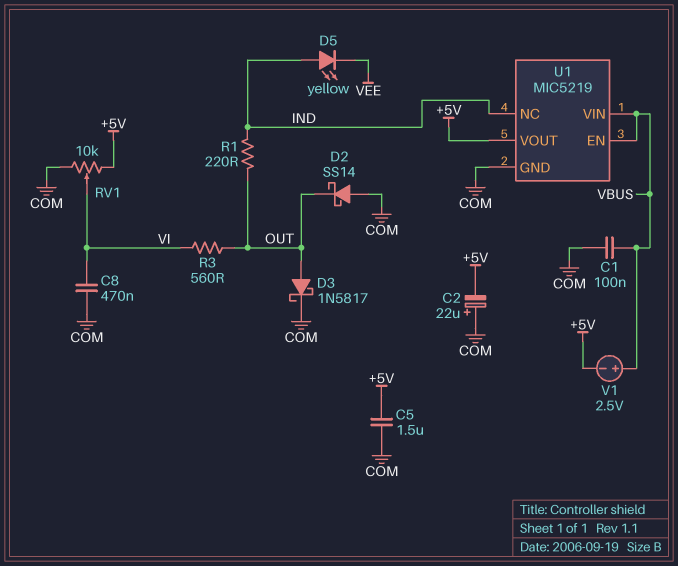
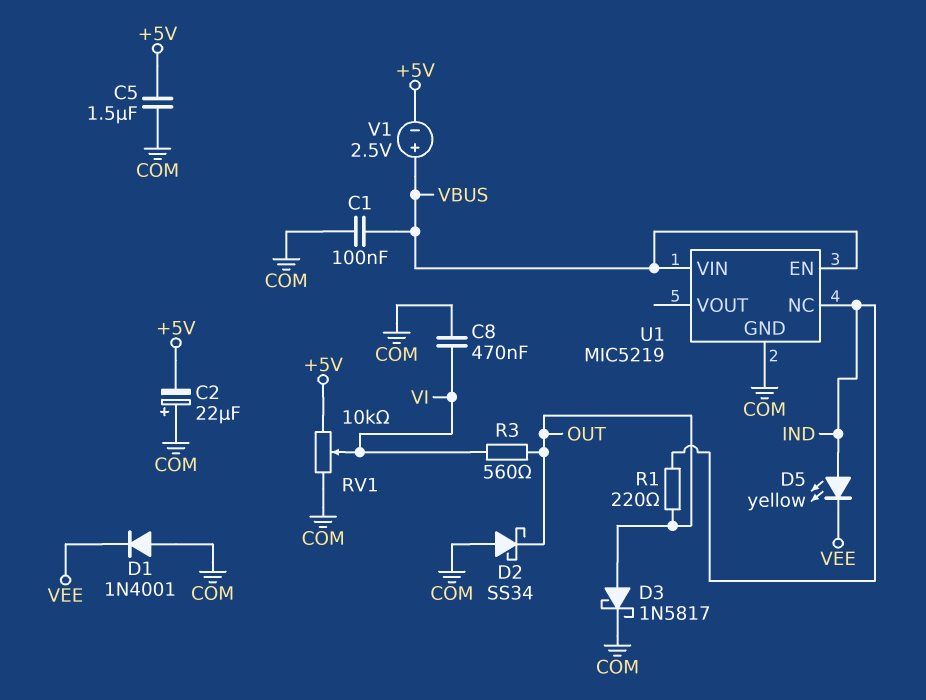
D1: none -> diode 1N4001 (A COM, K VEE)
D2: schottky SS14 (A COM, K OUT) -> schottky SS34 (A COM, K OUT)
U1 pin VOUT: +5V -> none

